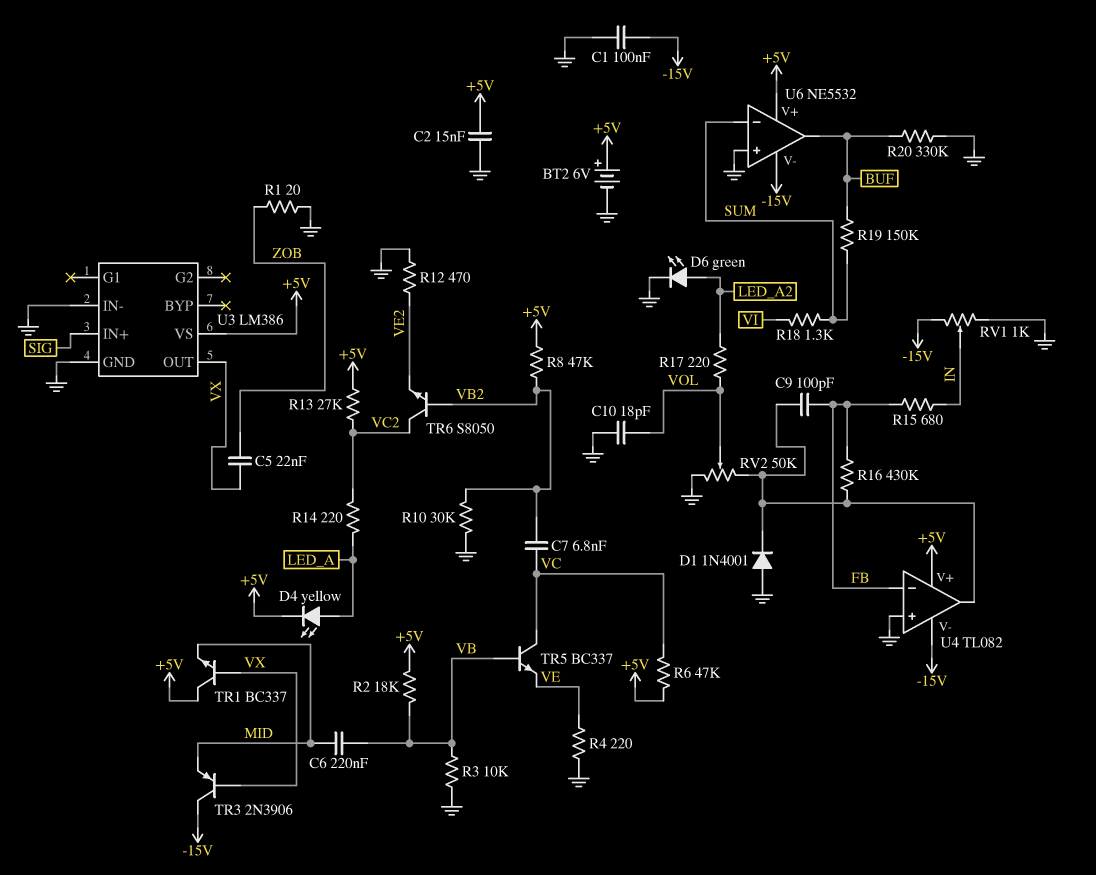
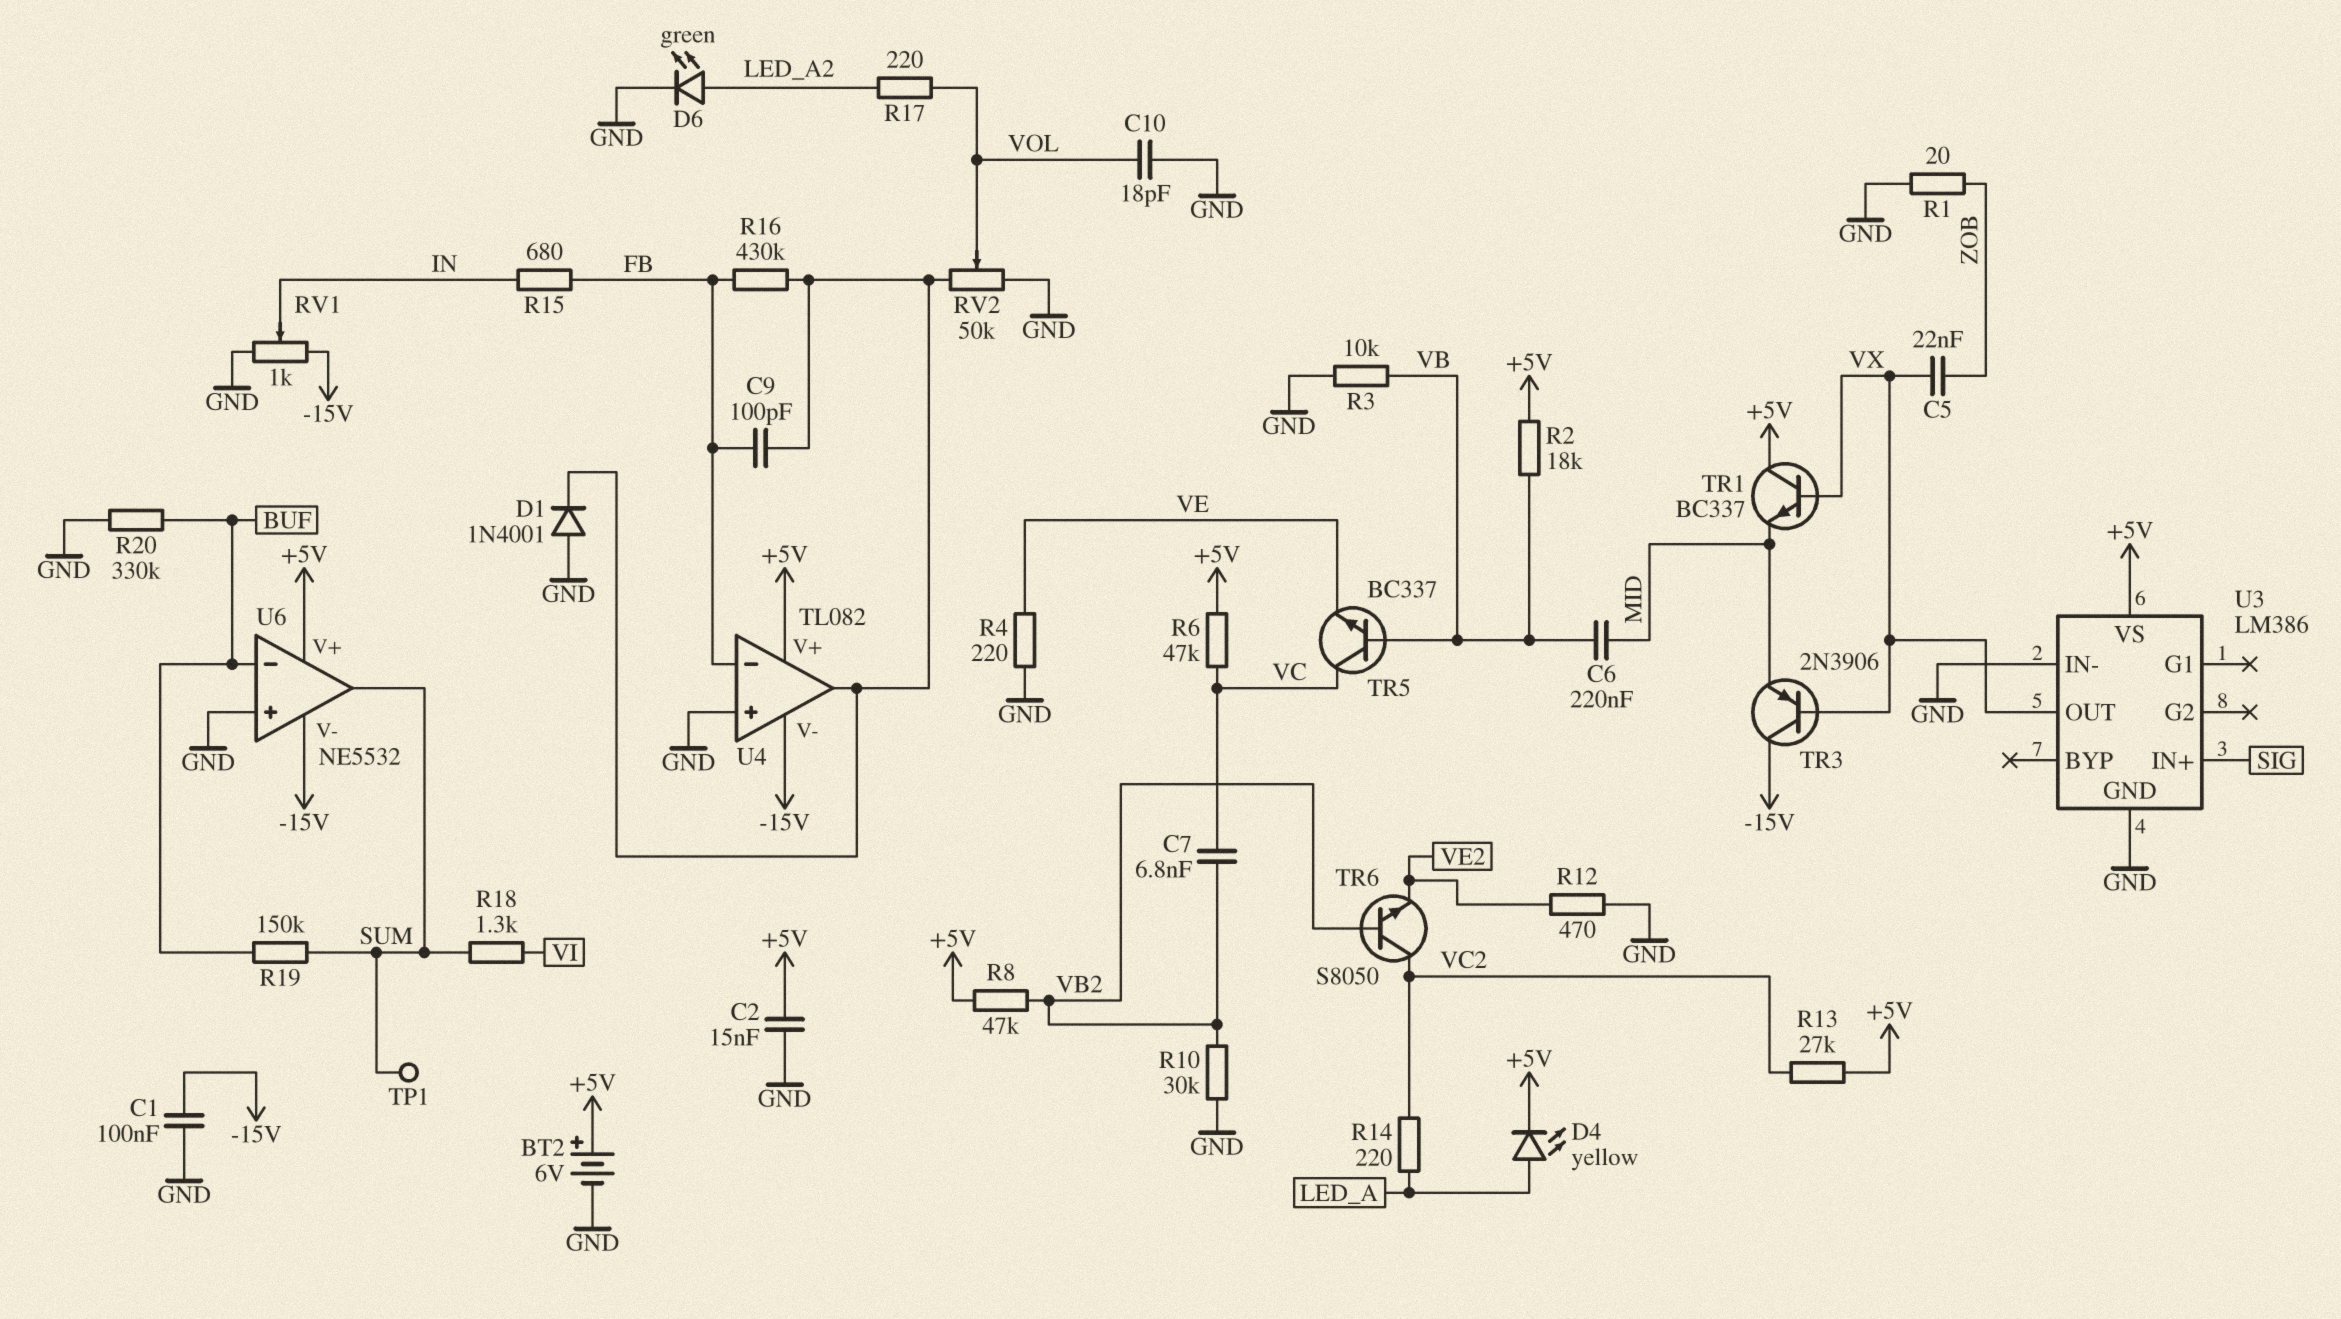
TP1: none -> test point (SUM)
U6 pin in-: SUM -> BUF
U6 pin out: BUF -> SUM

